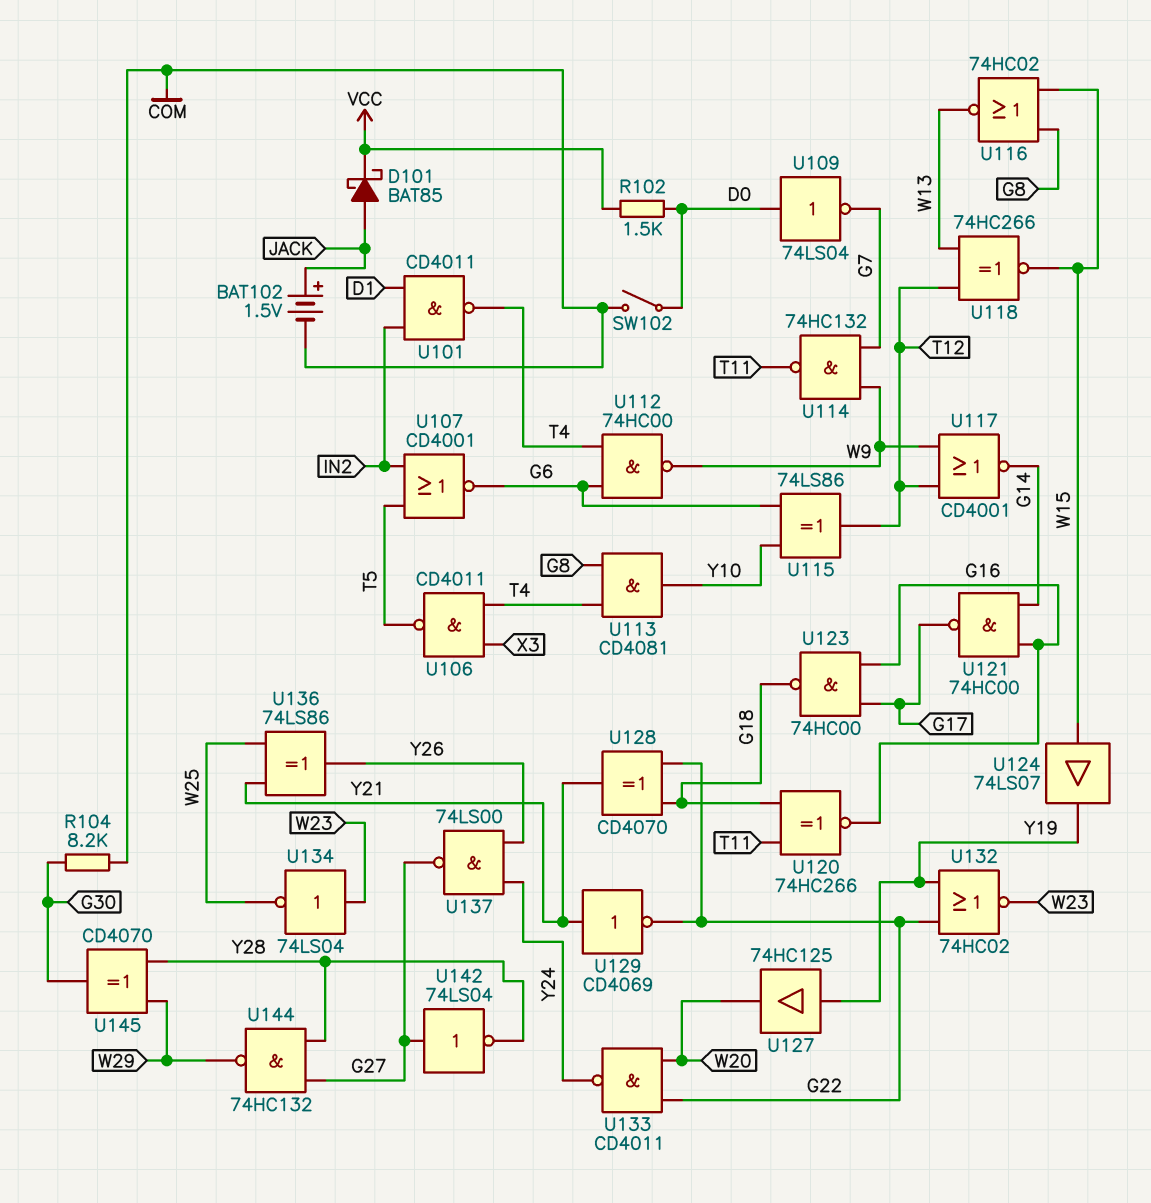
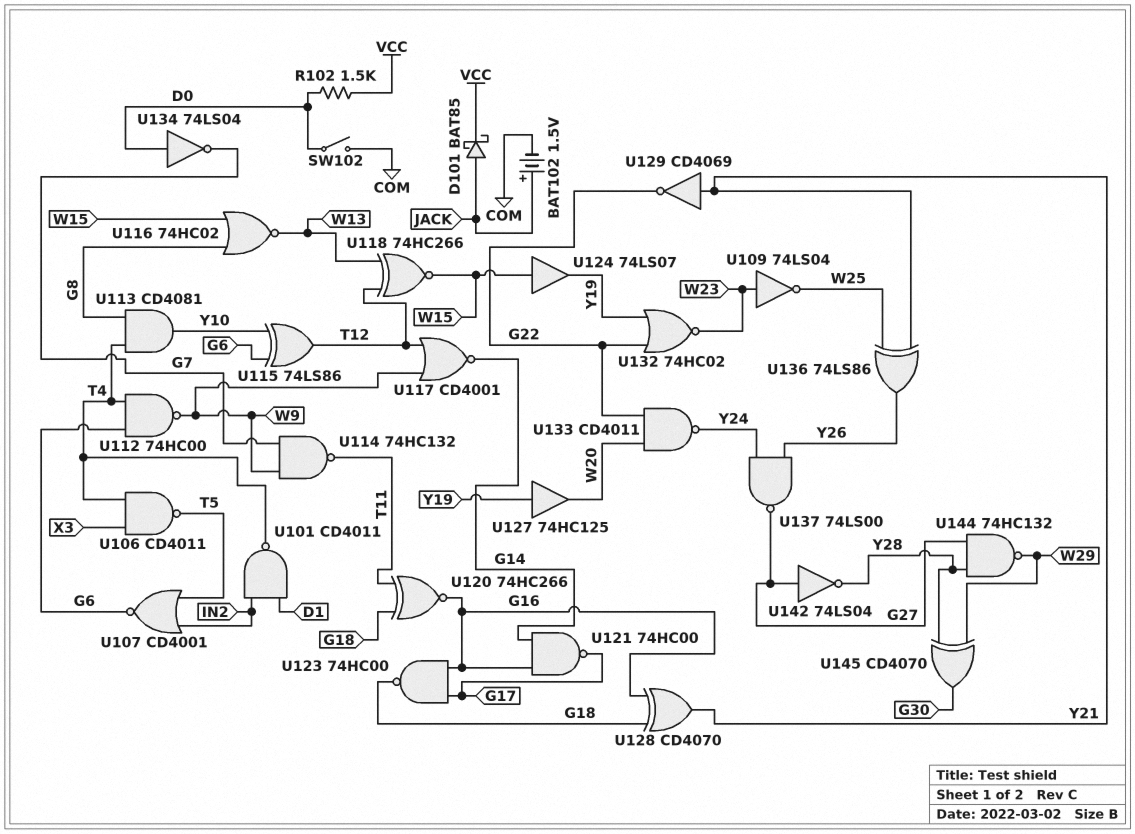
R104: 8.2k (COM, G30) -> none
U109: NOT 74LS04 (in D0, out G7) -> NOT 74LS04 (in W23, out W25)
U128: XOR CD4070 (in G18, in G22, out Y21) -> XOR CD4070 (in G16, in G18, out Y21)
U134: NOT 74LS04 (in W23, out W25) -> NOT 74LS04 (in D0, out G7)

